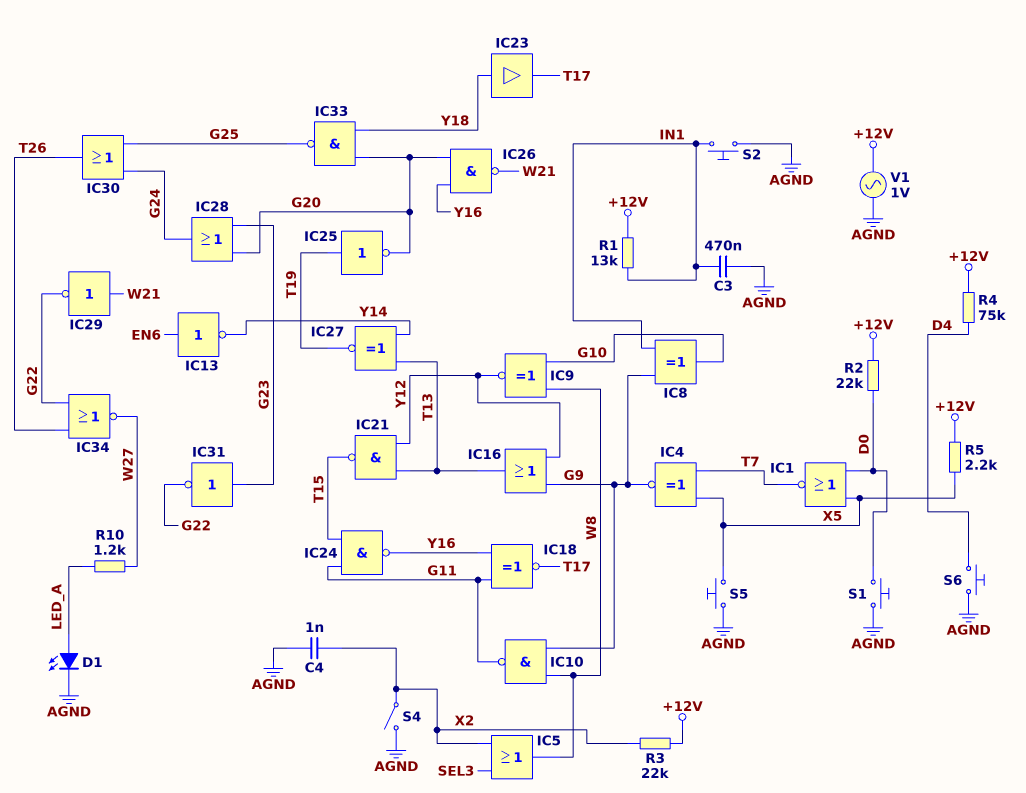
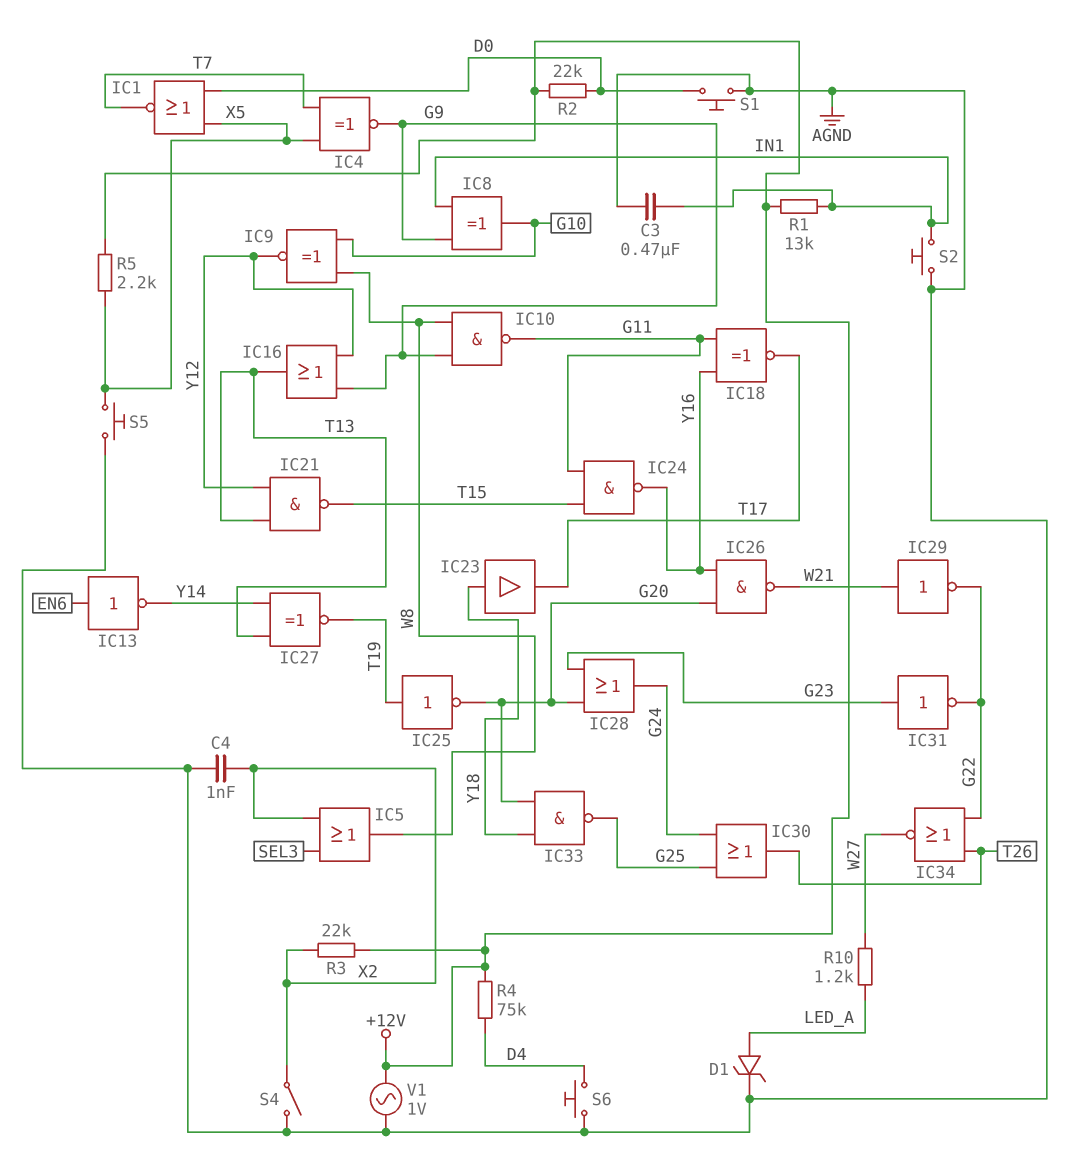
D1: LED (A LED_A, K AGND) -> zener (A LED_A, K AGND)

